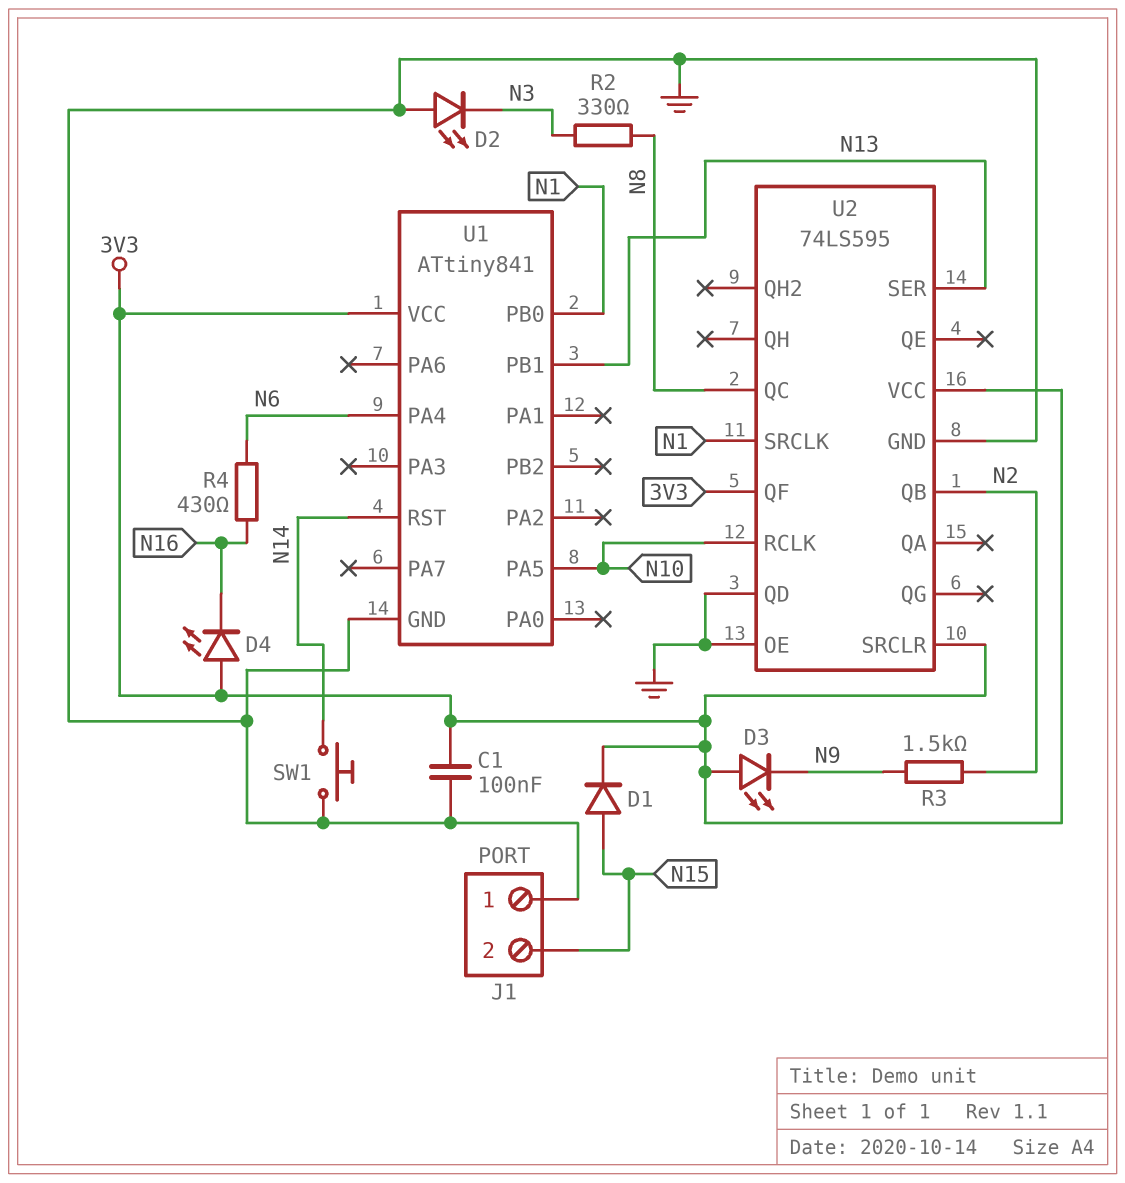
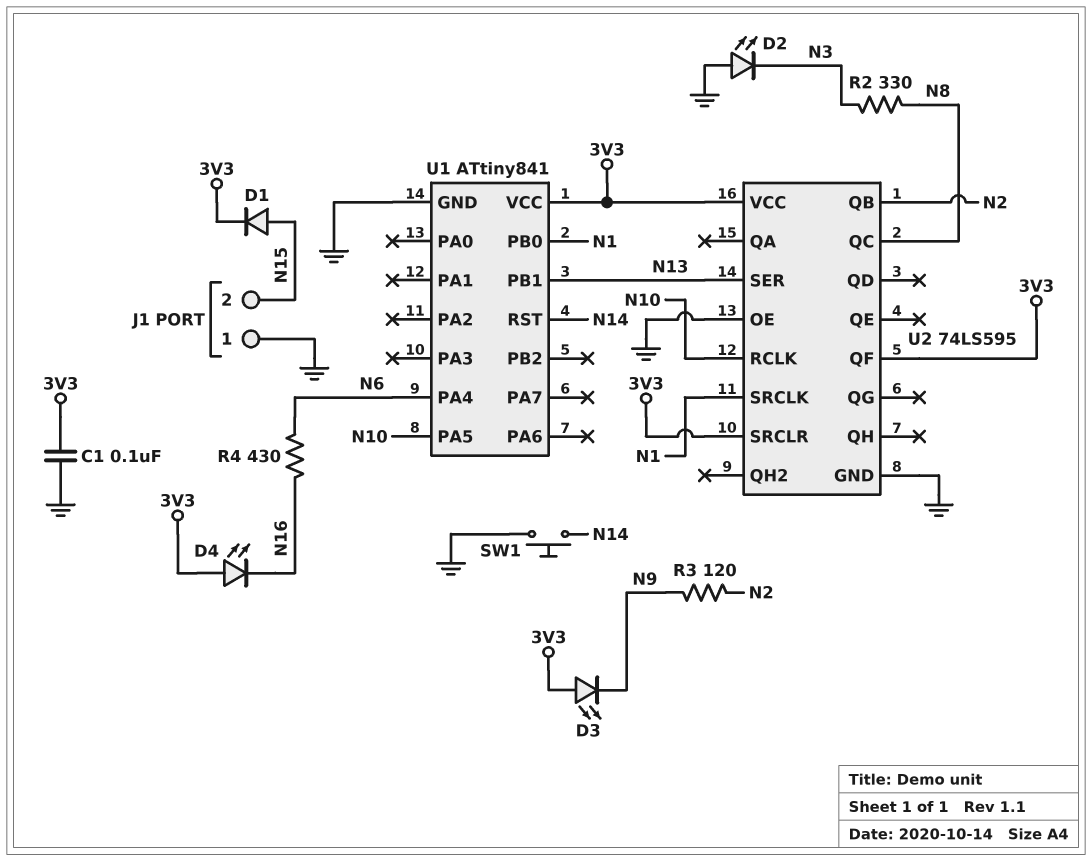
R3: 1.5k (N2, N9) -> 120 (N2, N9)
U2 pin QD: GND -> none

